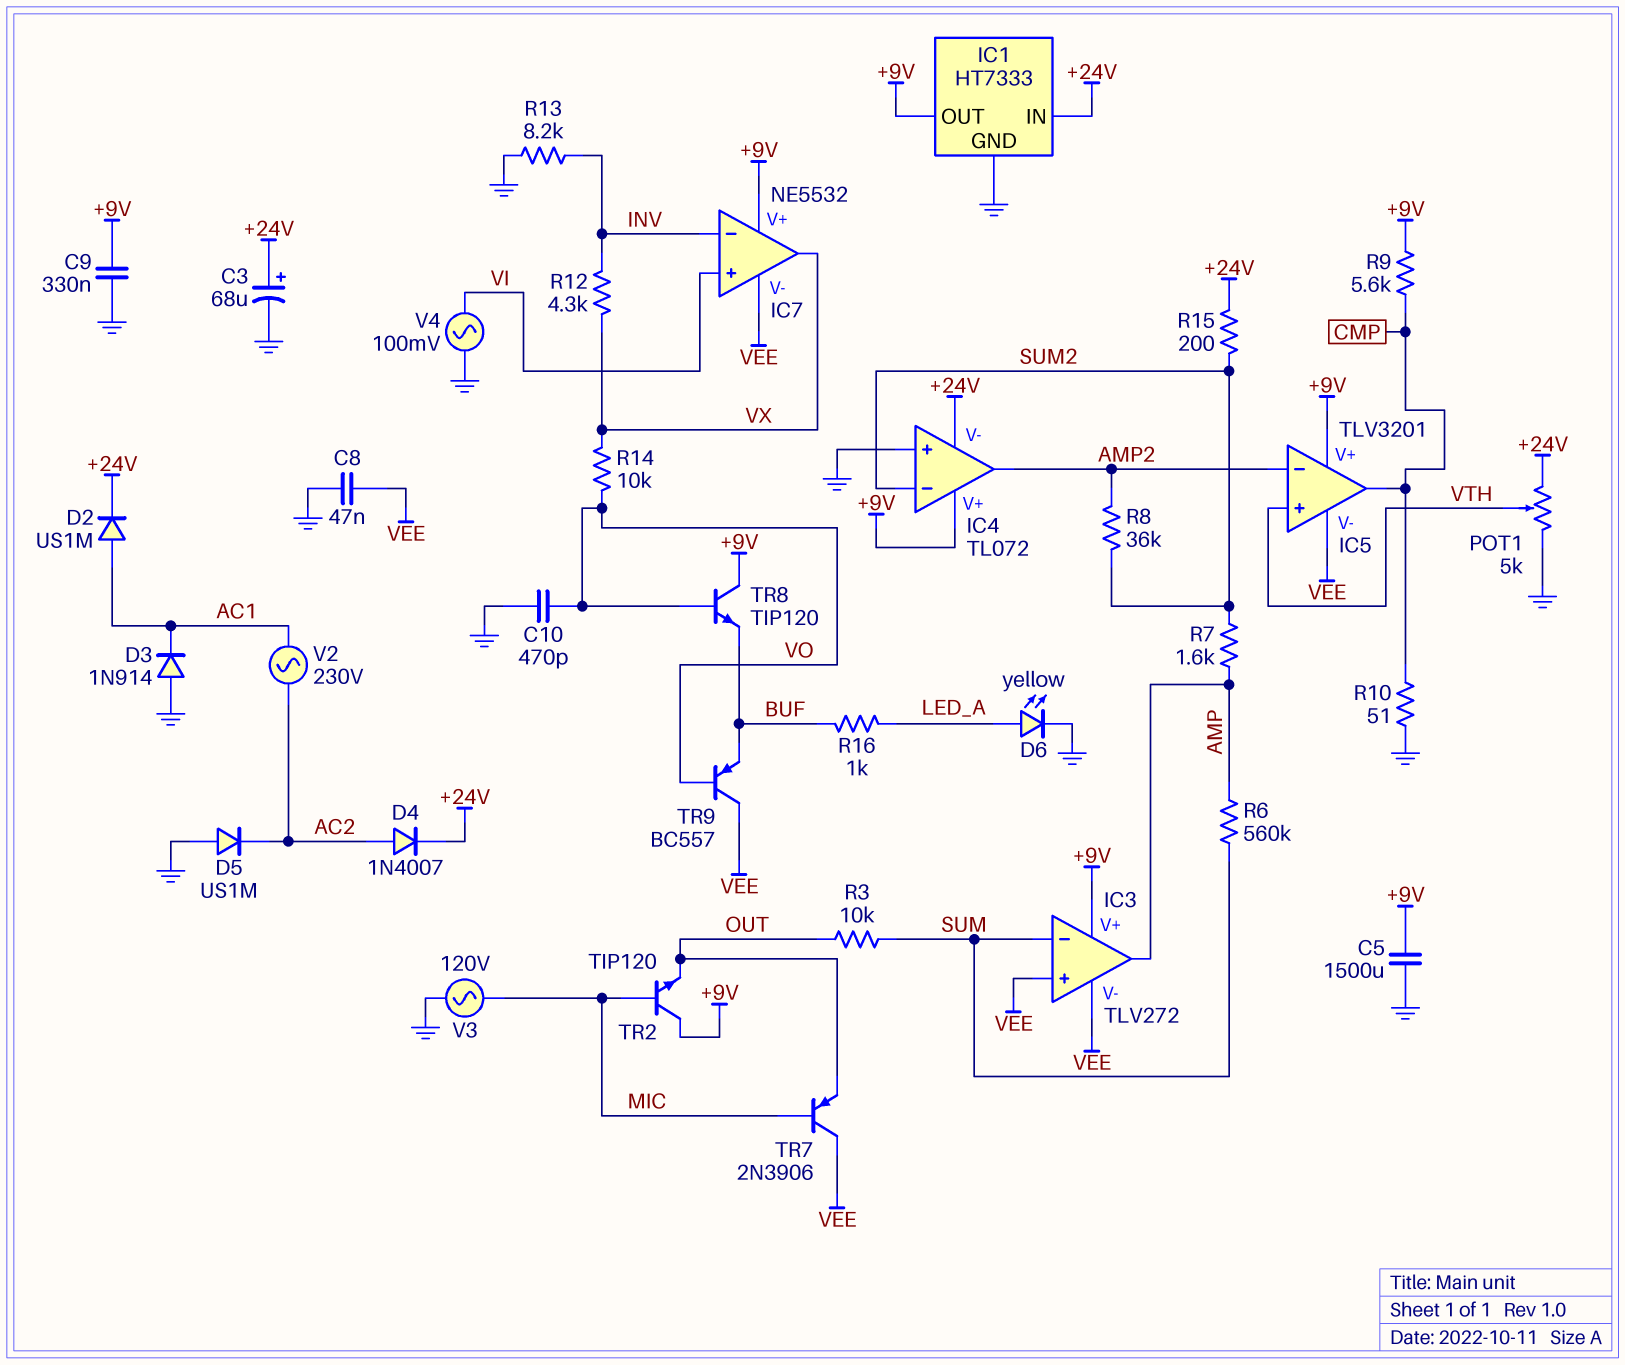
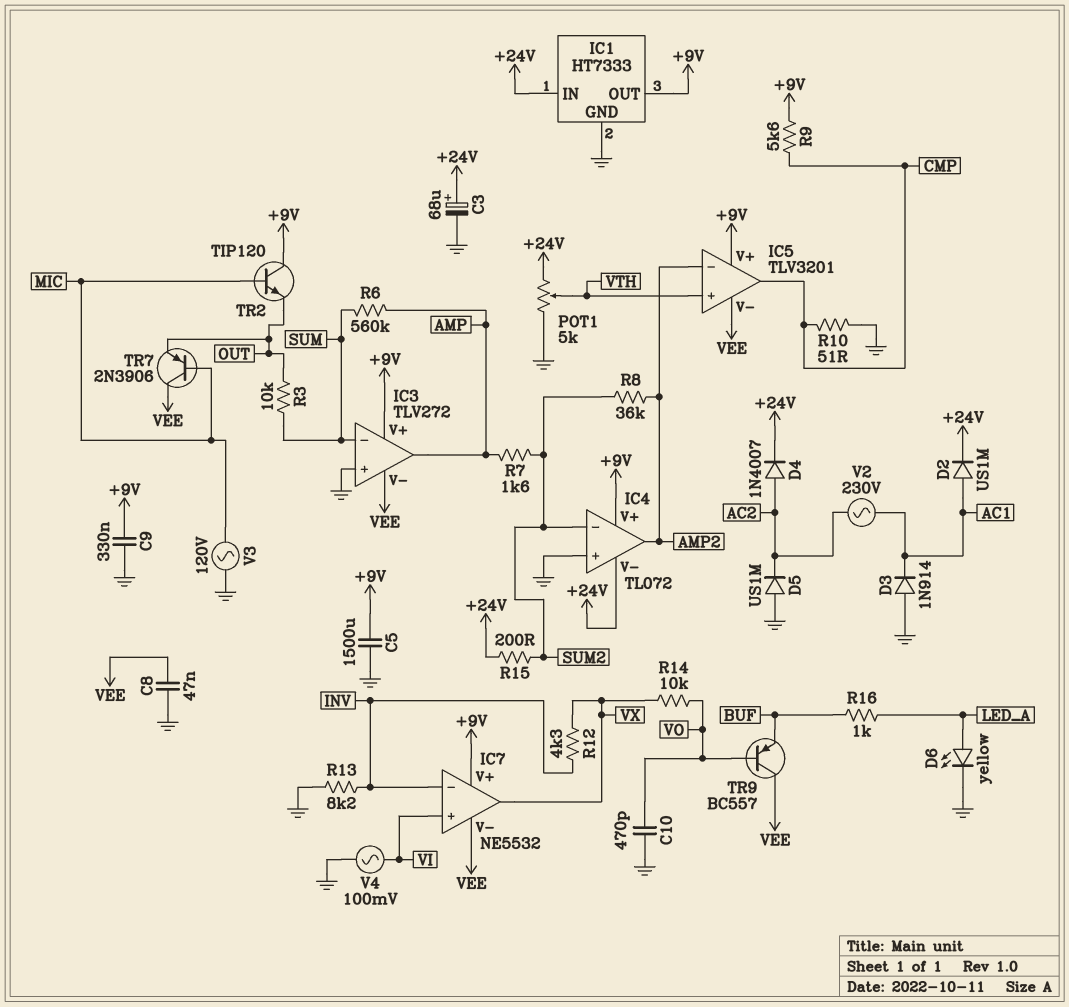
IC3 pin in+: VEE -> GND
TR8: NPN TIP120 (B VO, C +9V, E BUF) -> none

